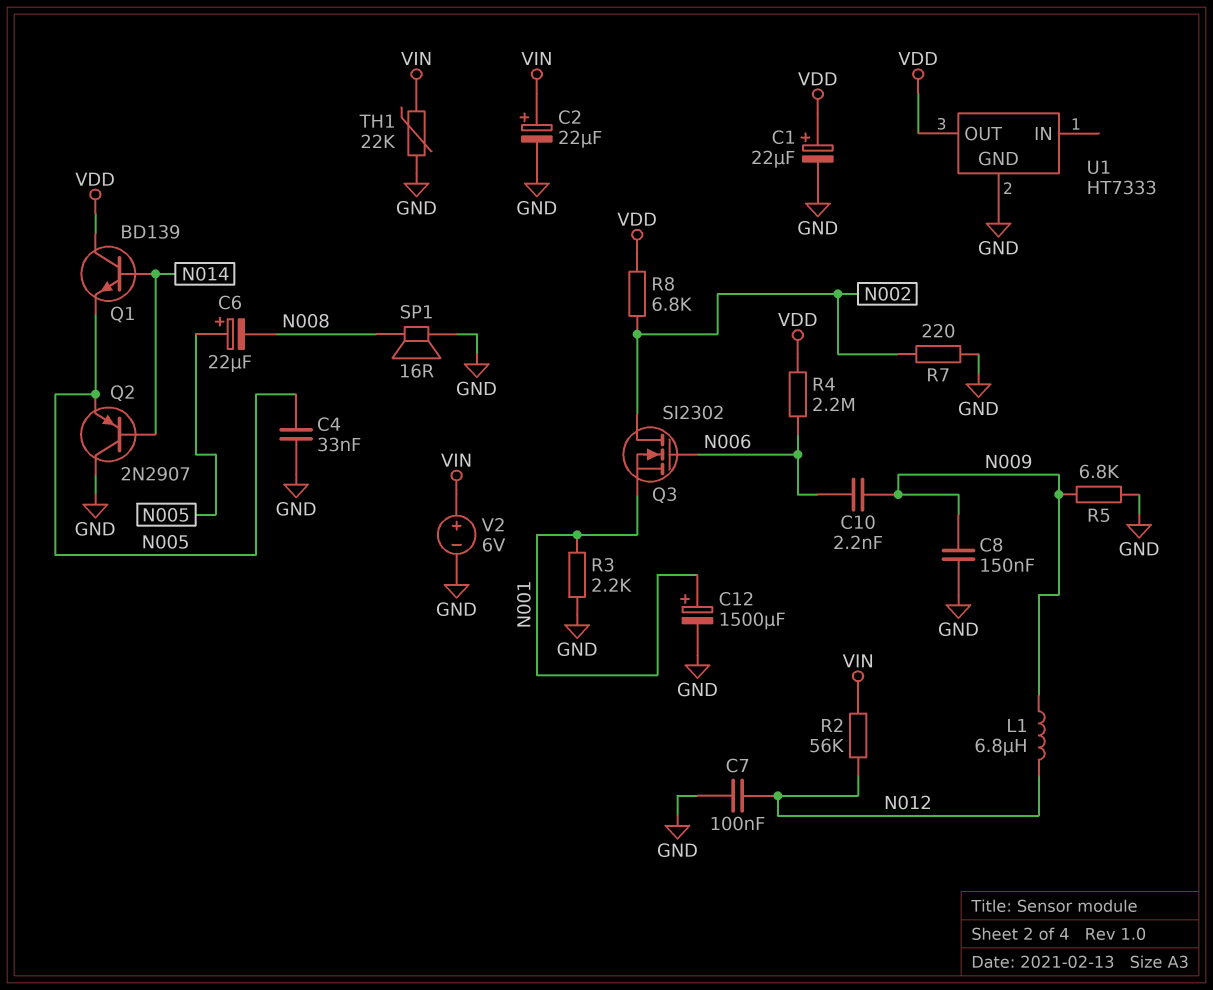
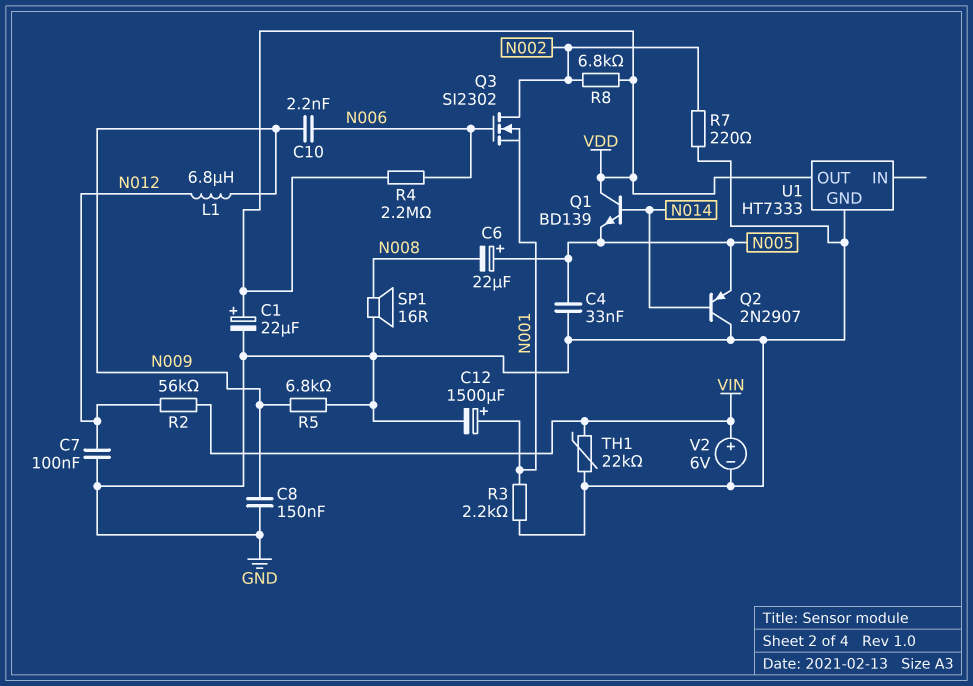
C2: 22uF (plus VIN, minus GND) -> none

